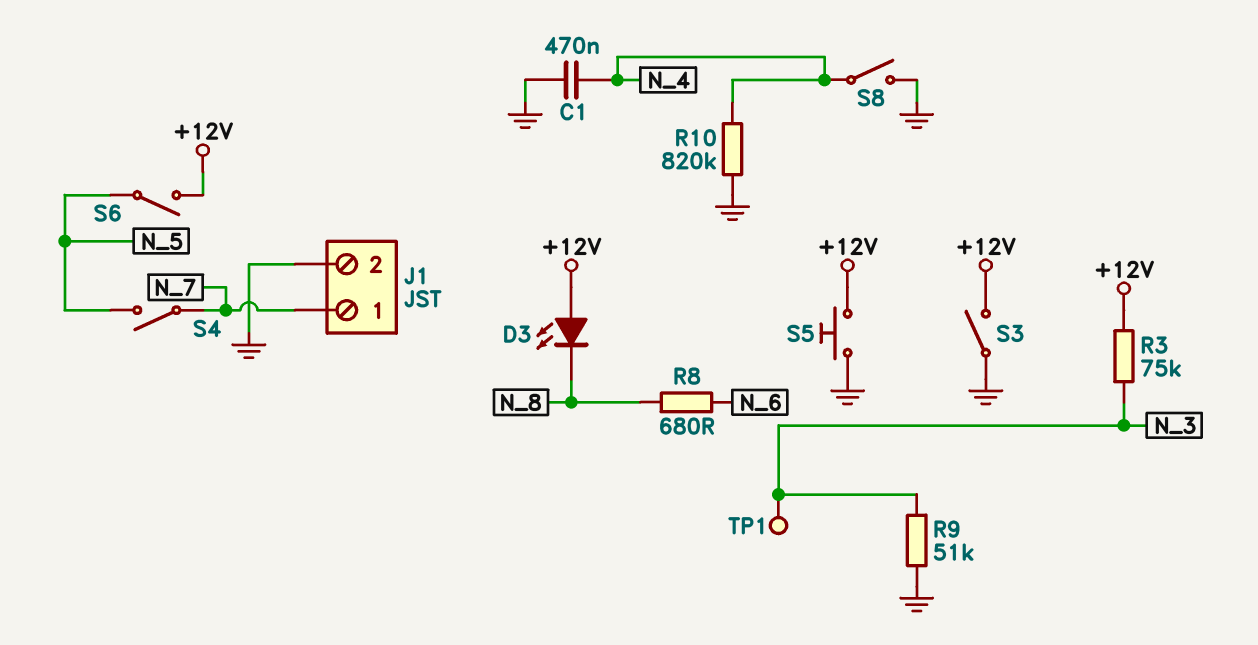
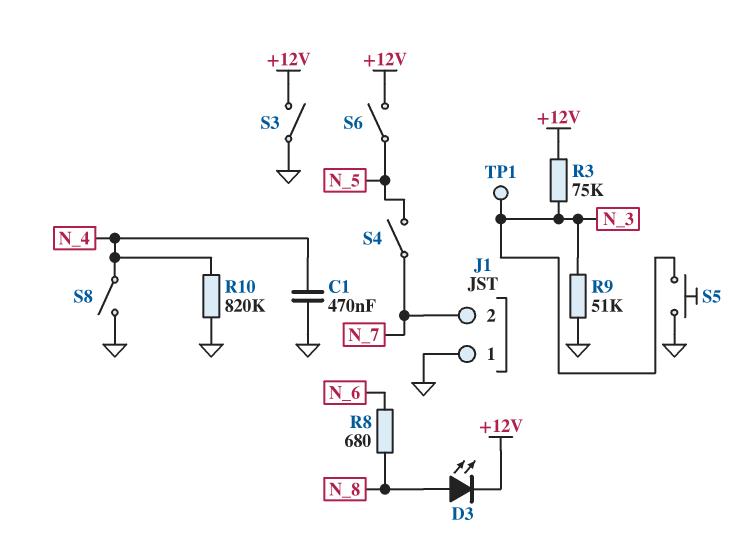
D3: LED (A +12V, K N_8) -> LED (A N_8, K +12V)
J1 pin 1: N_7 -> GND
J1 pin 2: GND -> N_7
S5: button (+12V, GND) -> button (GND, N_3)

